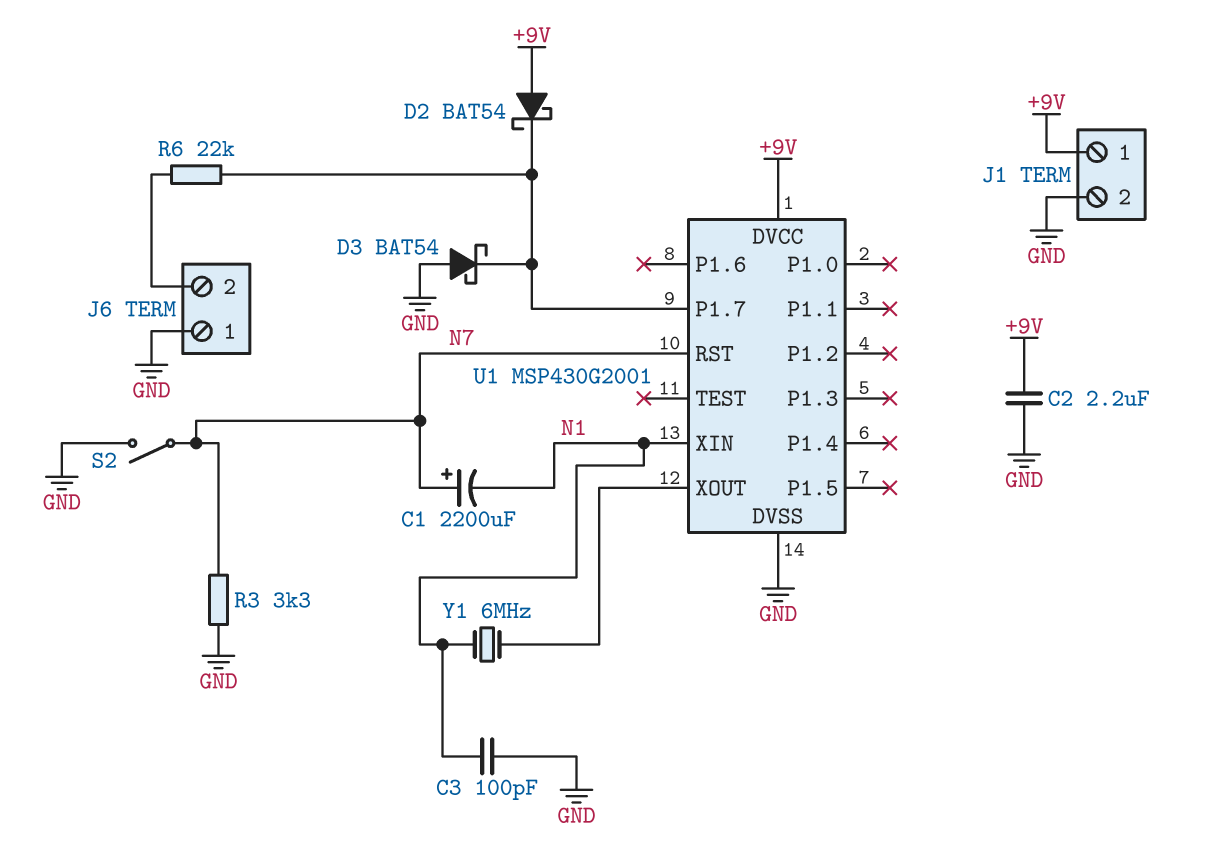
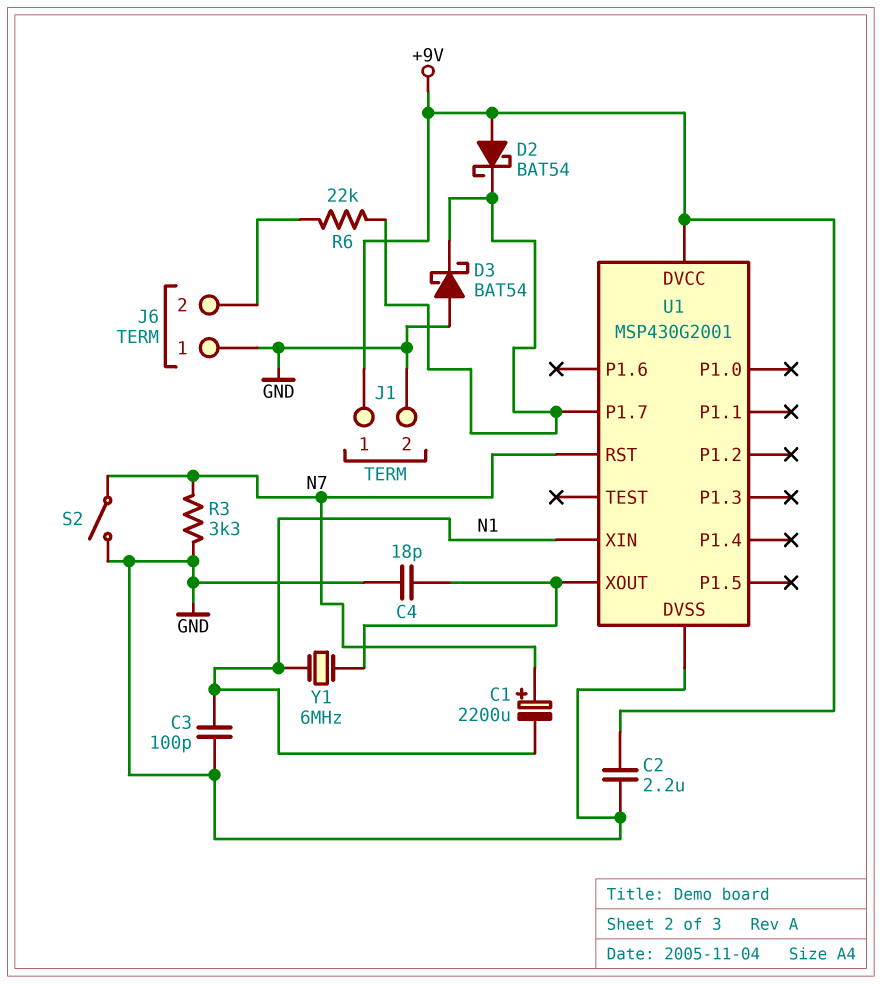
C4: none -> 18pF (GND, U1/XOUT)

